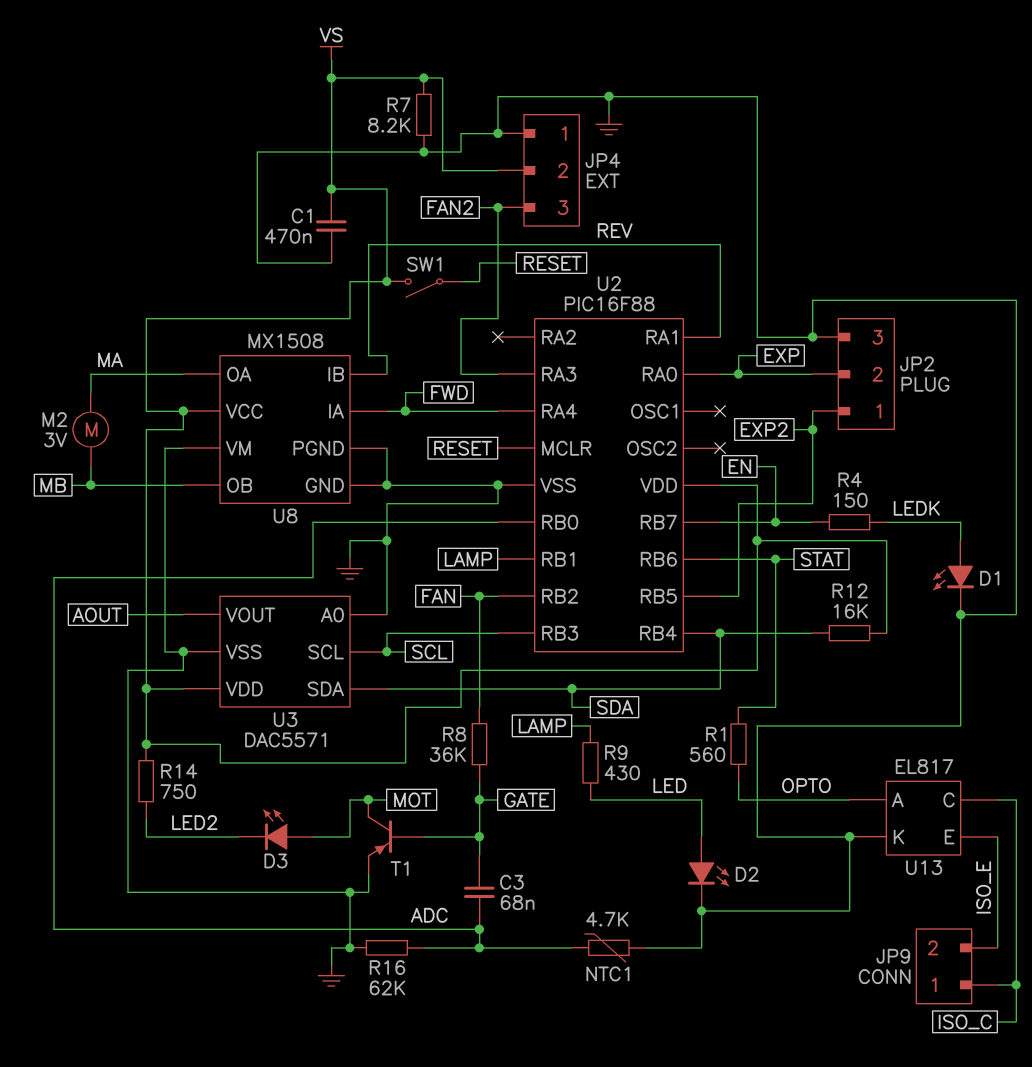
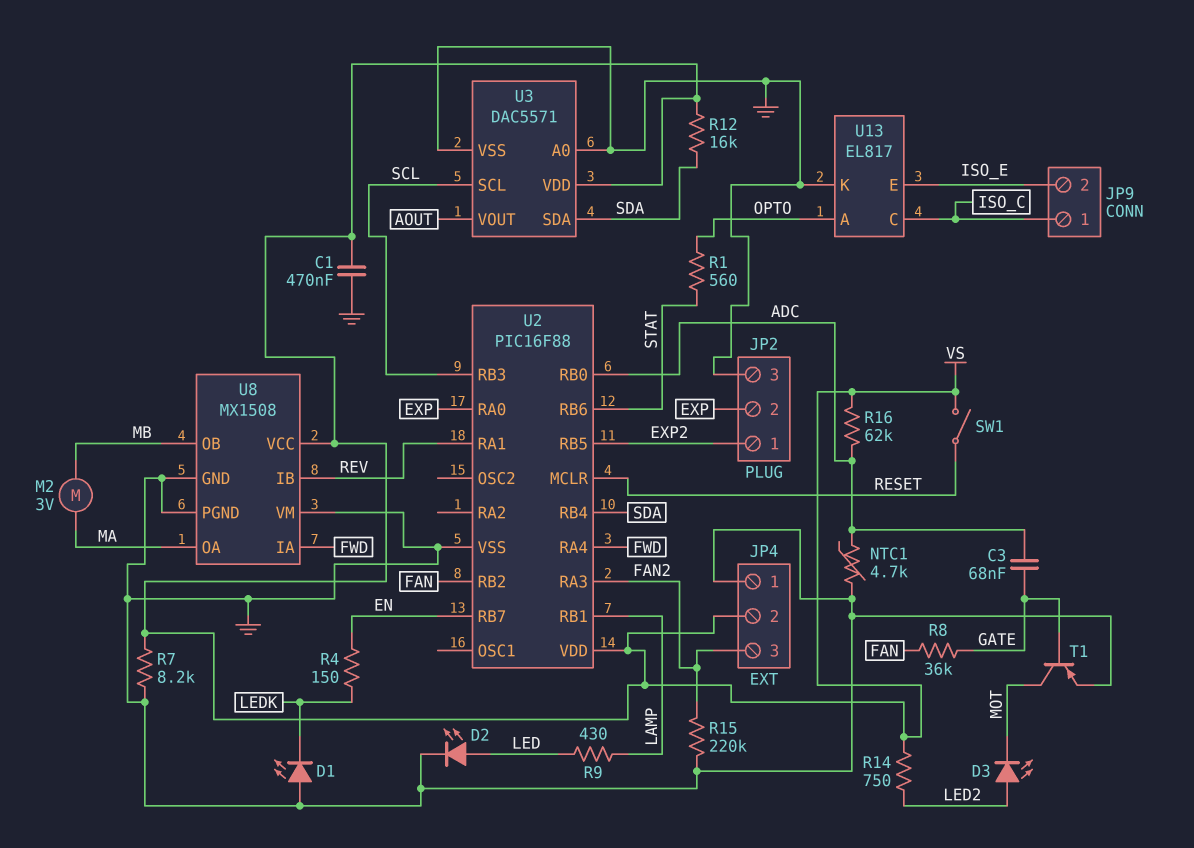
D1: LED (A LEDK, K GND) -> LED (A GND, K LEDK)
D3: LED (A MOT, K LED2) -> LED (A LED2, K MOT)
R15: none -> 220k (FAN2, GND)
R16: 62k (ADC, GND) -> 62k (ADC, VS)

